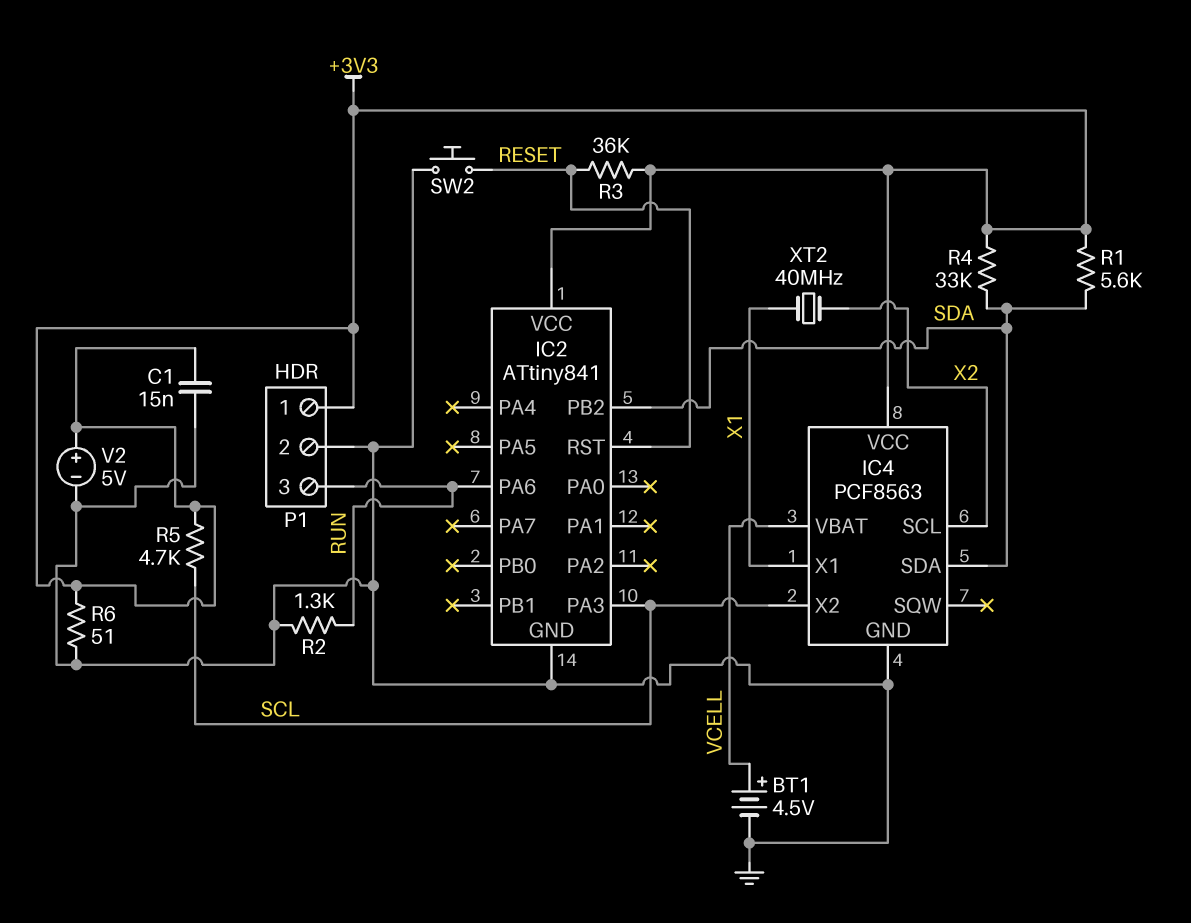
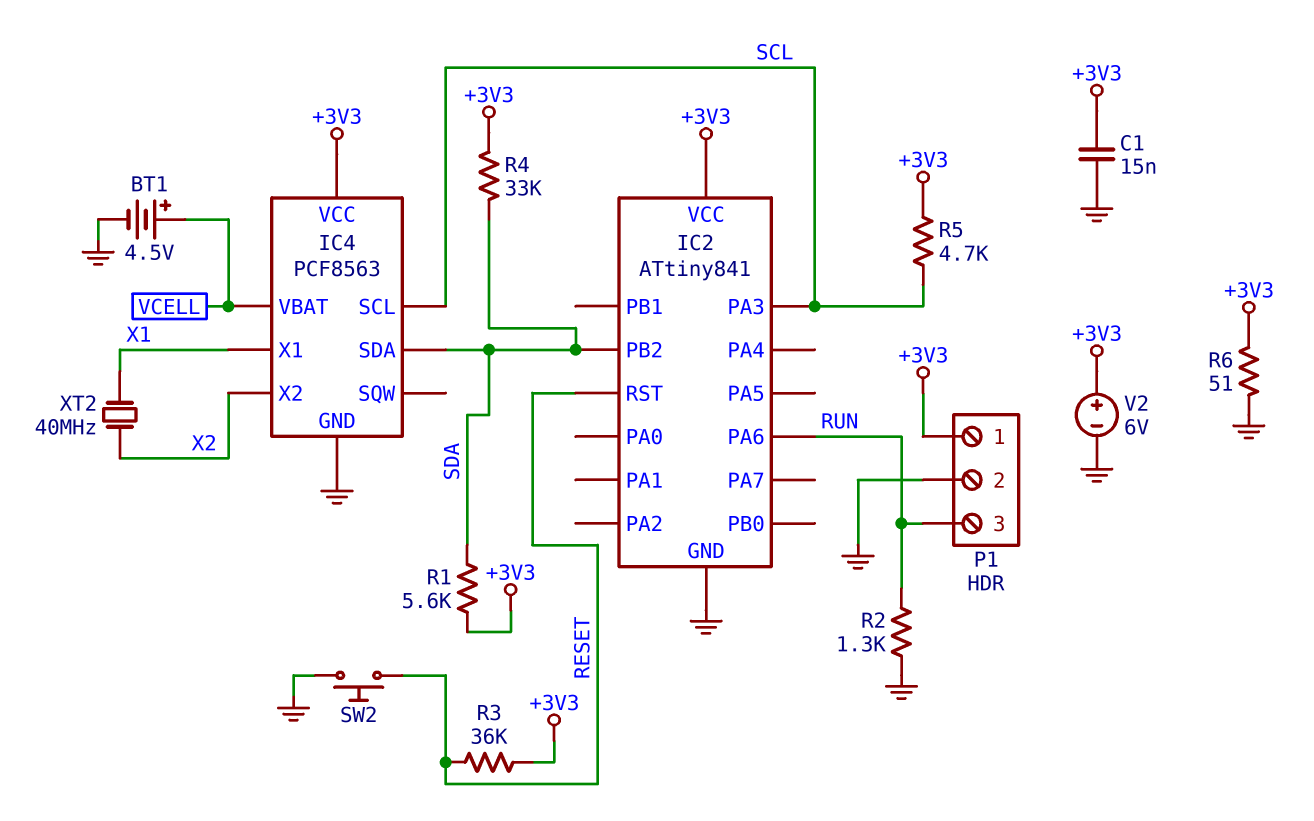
IC4 pin SCL: X2 -> SCL
IC4 pin X2: SCL -> X2
V2: 5V (plus +3V3, minus GND) -> 6V (plus +3V3, minus GND)

